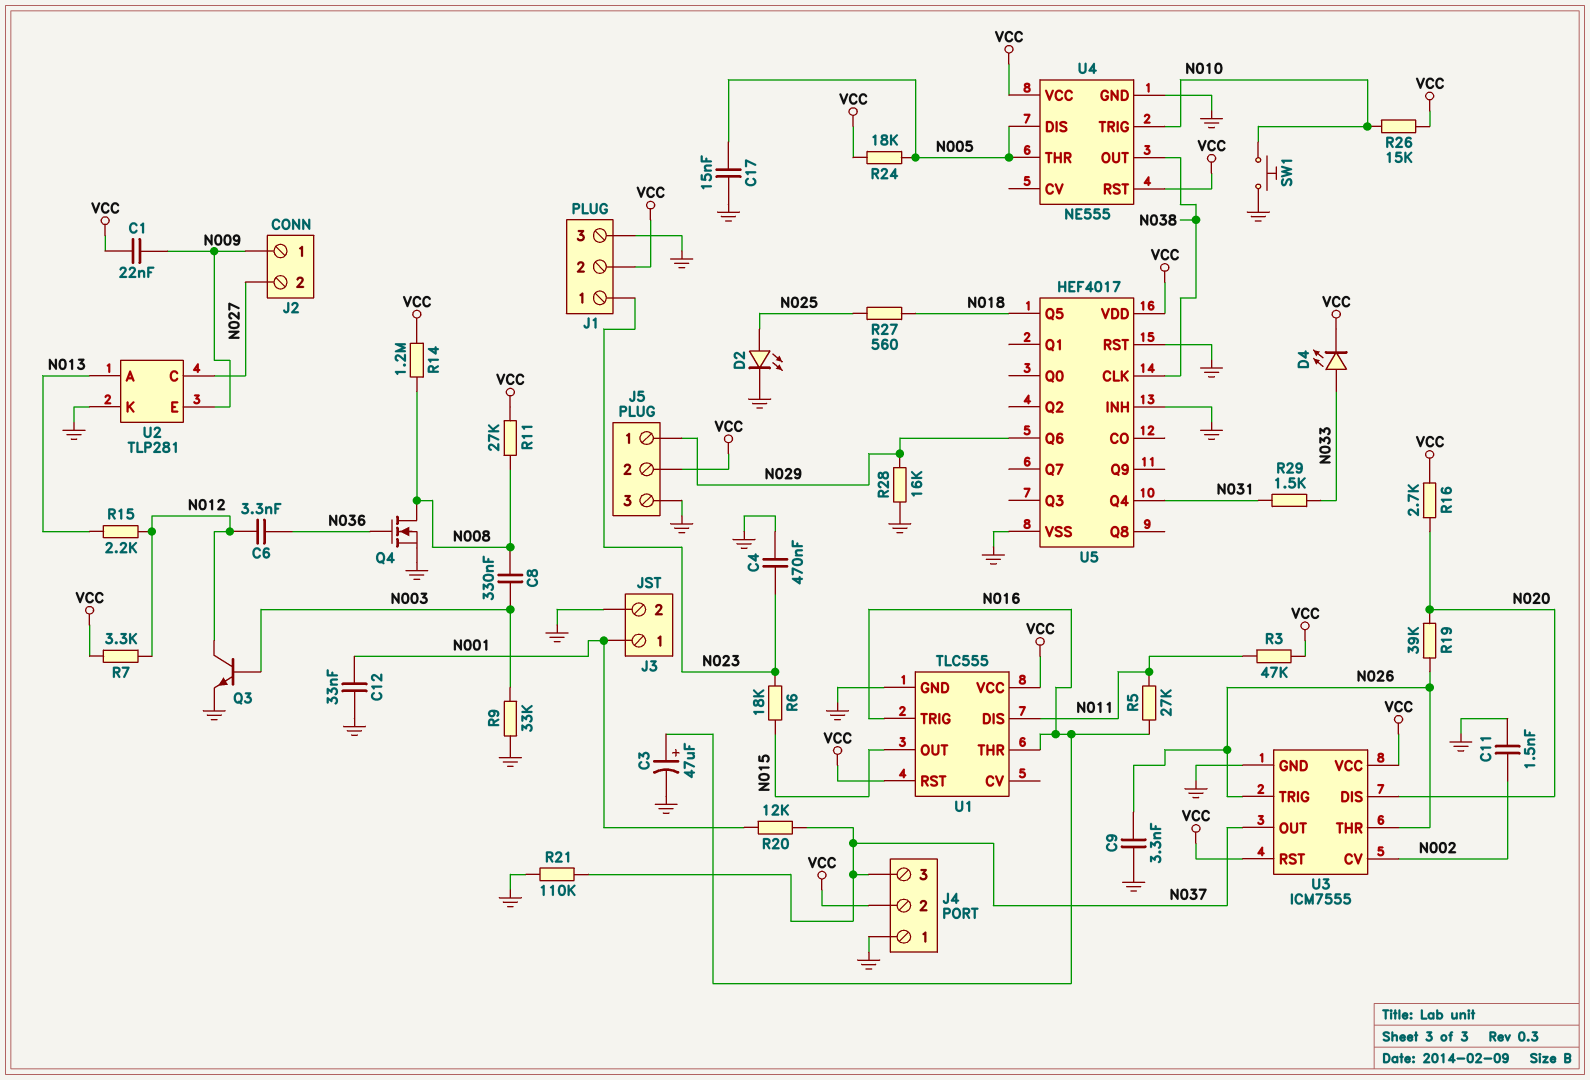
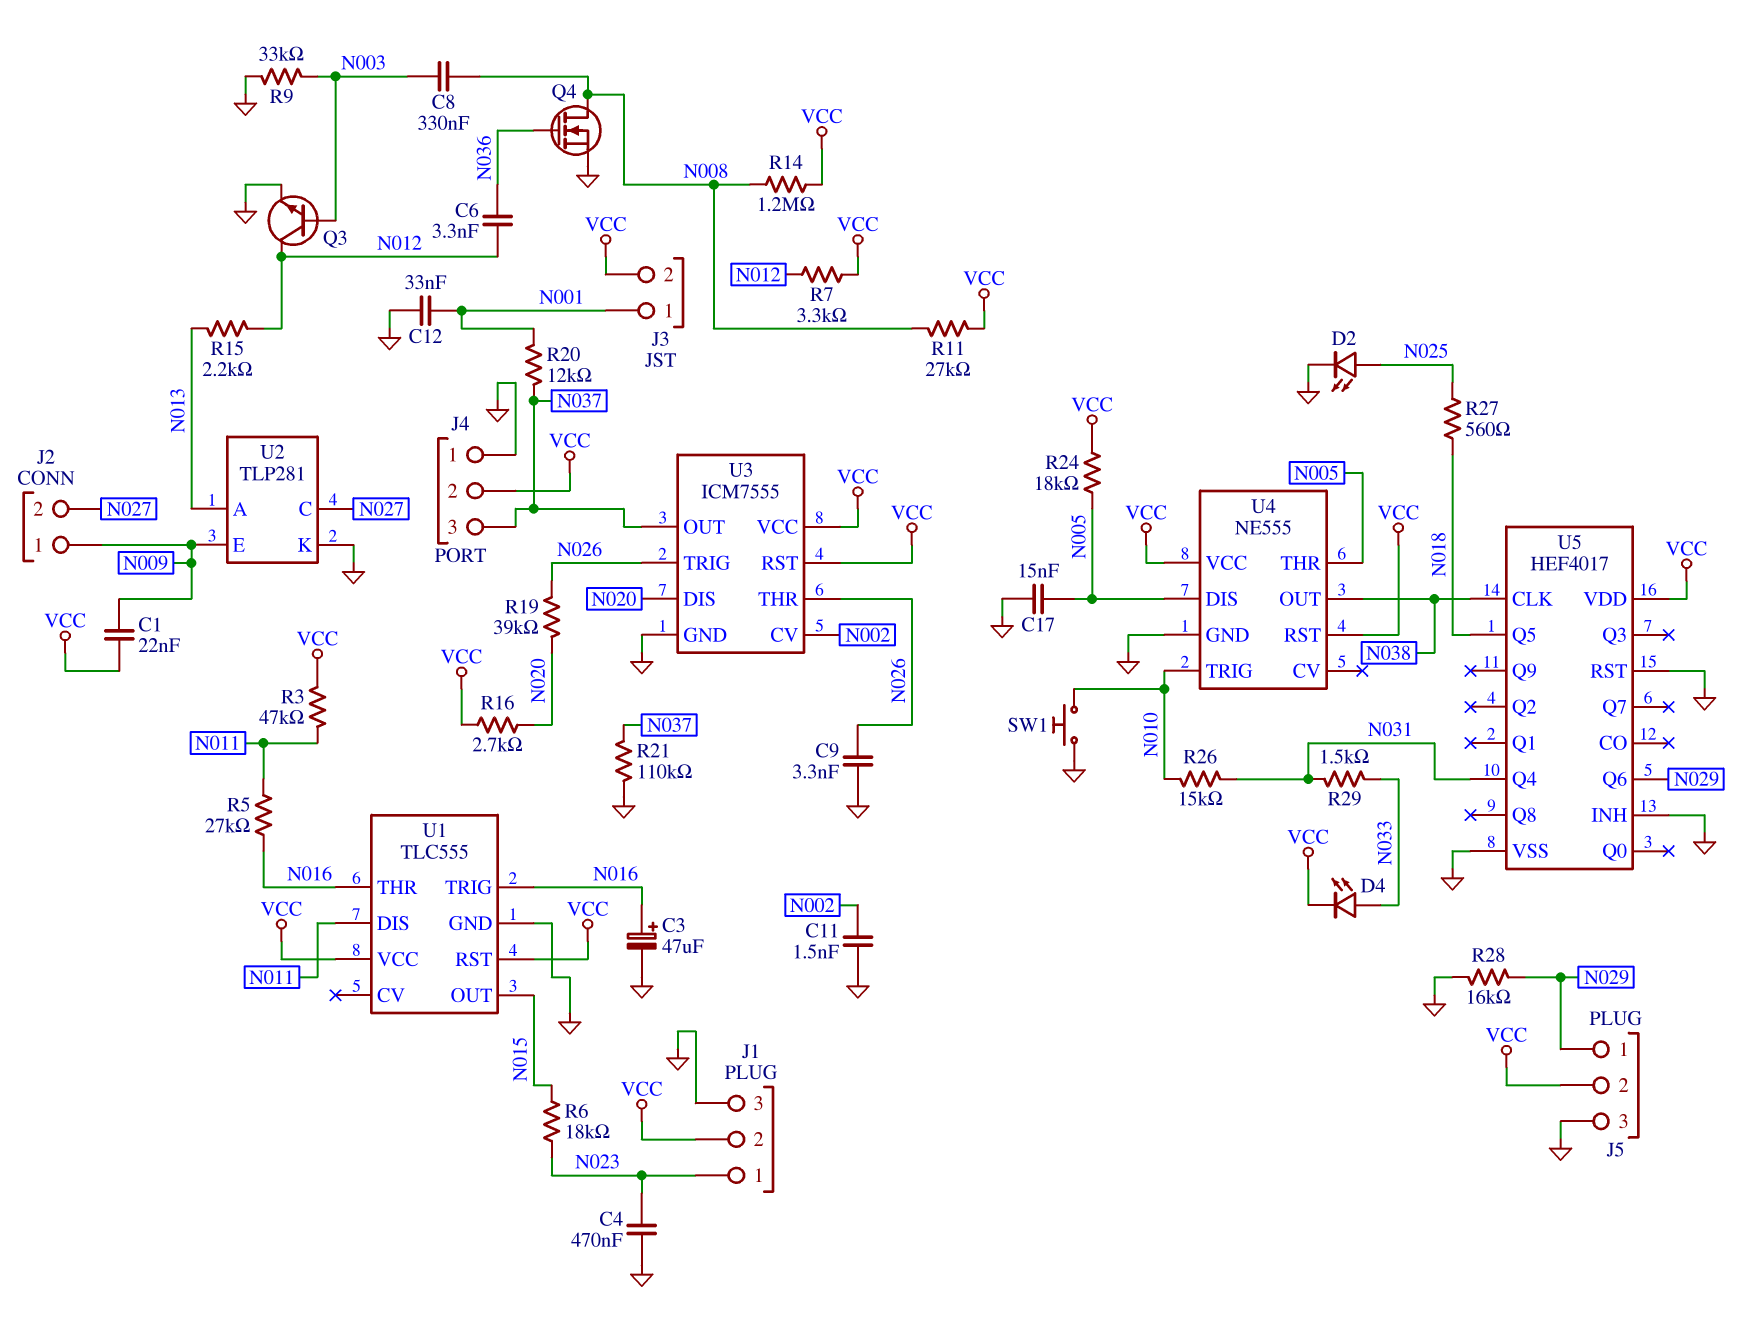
J3 pin 2: GND -> VCC
R26: 15k (N010, VCC) -> 15k (N010, N031)

